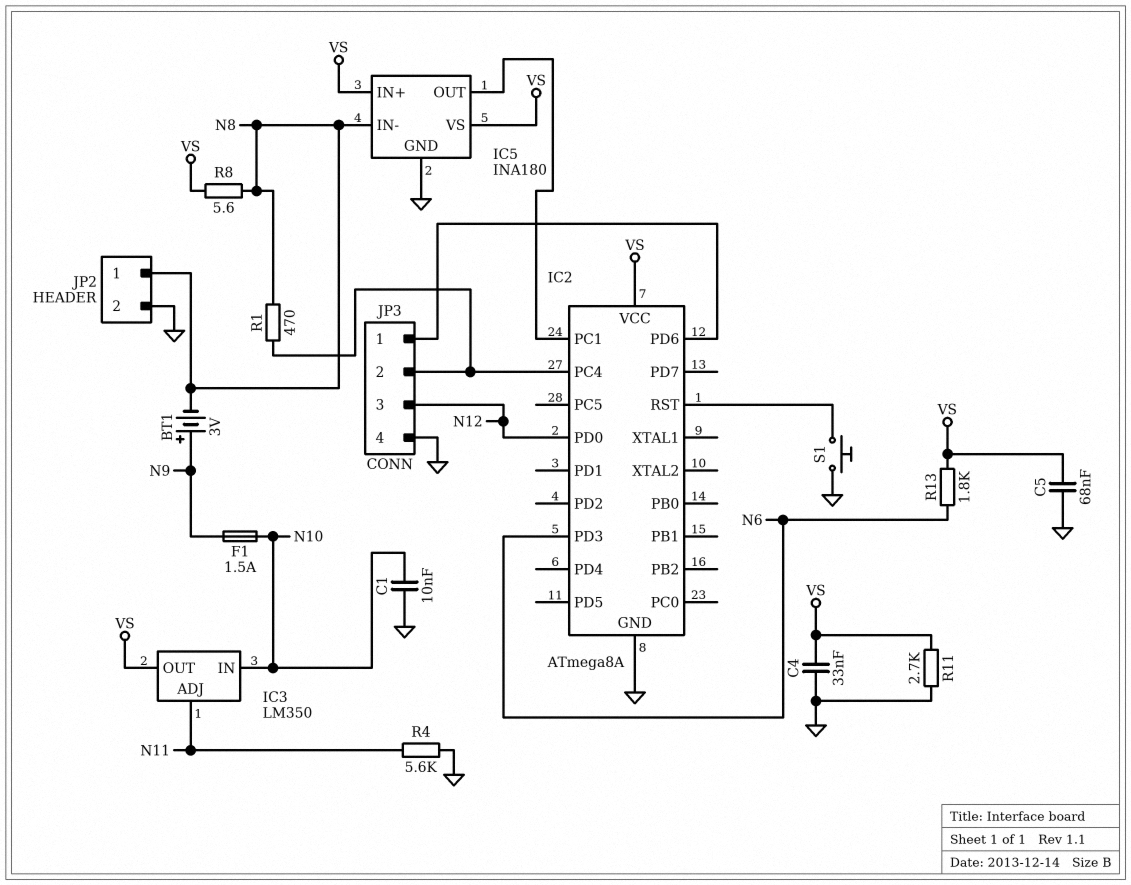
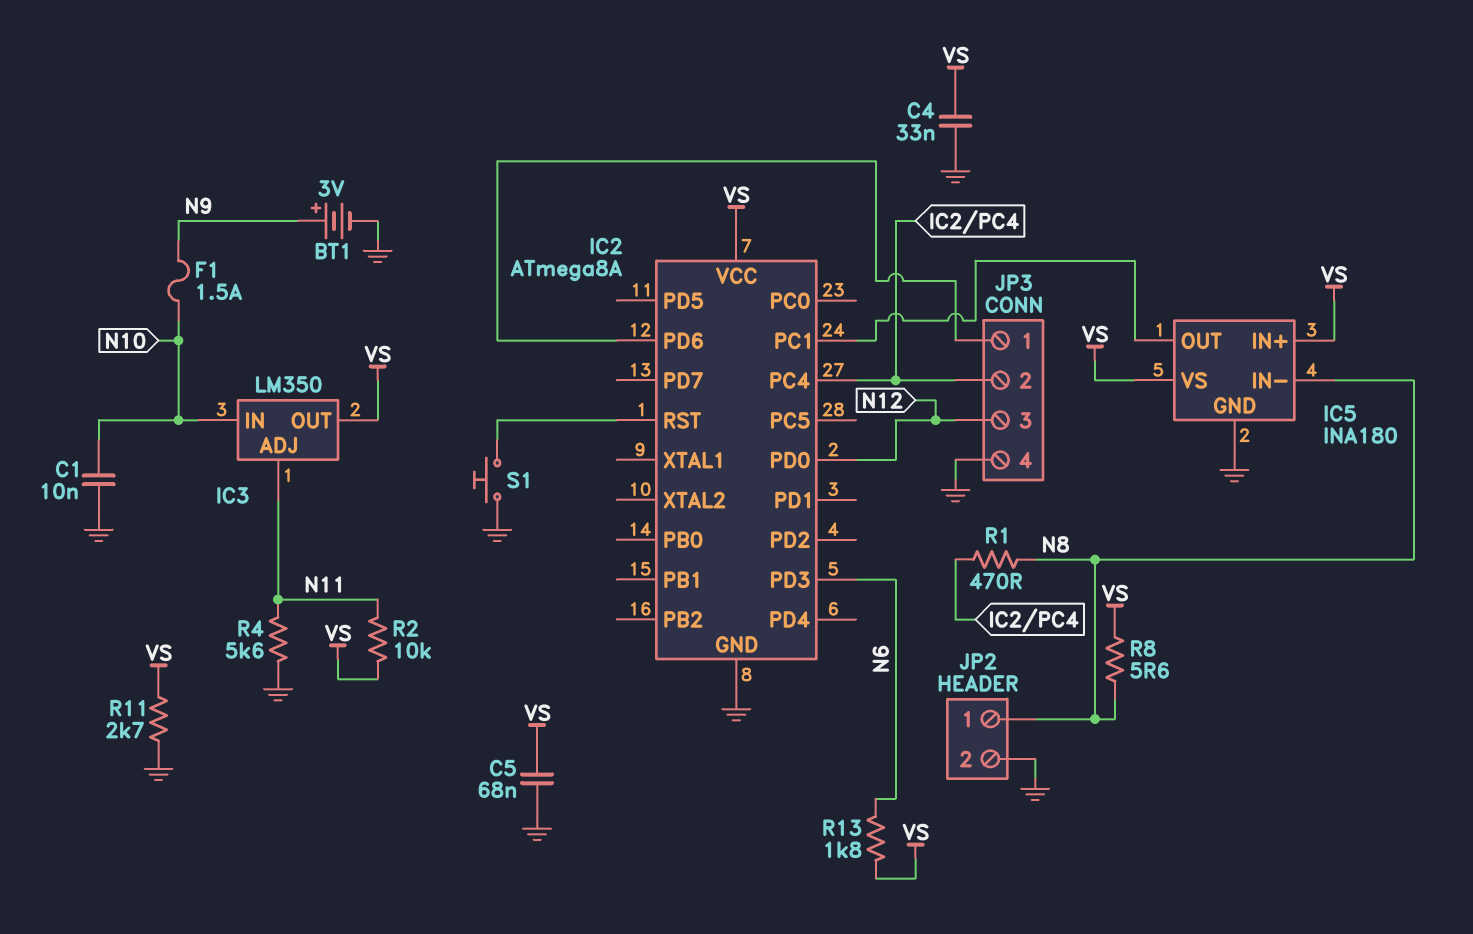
BT1: 3V (plus N9, minus N8) -> 3V (plus N9, minus GND)
R2: none -> 10k (N11, VS)

